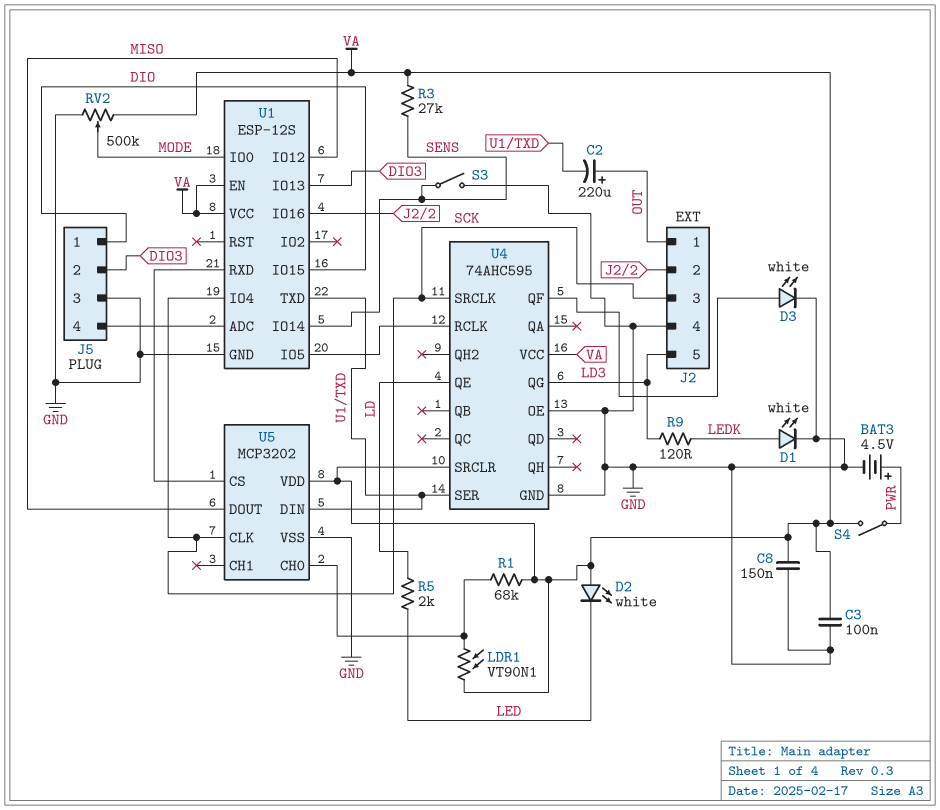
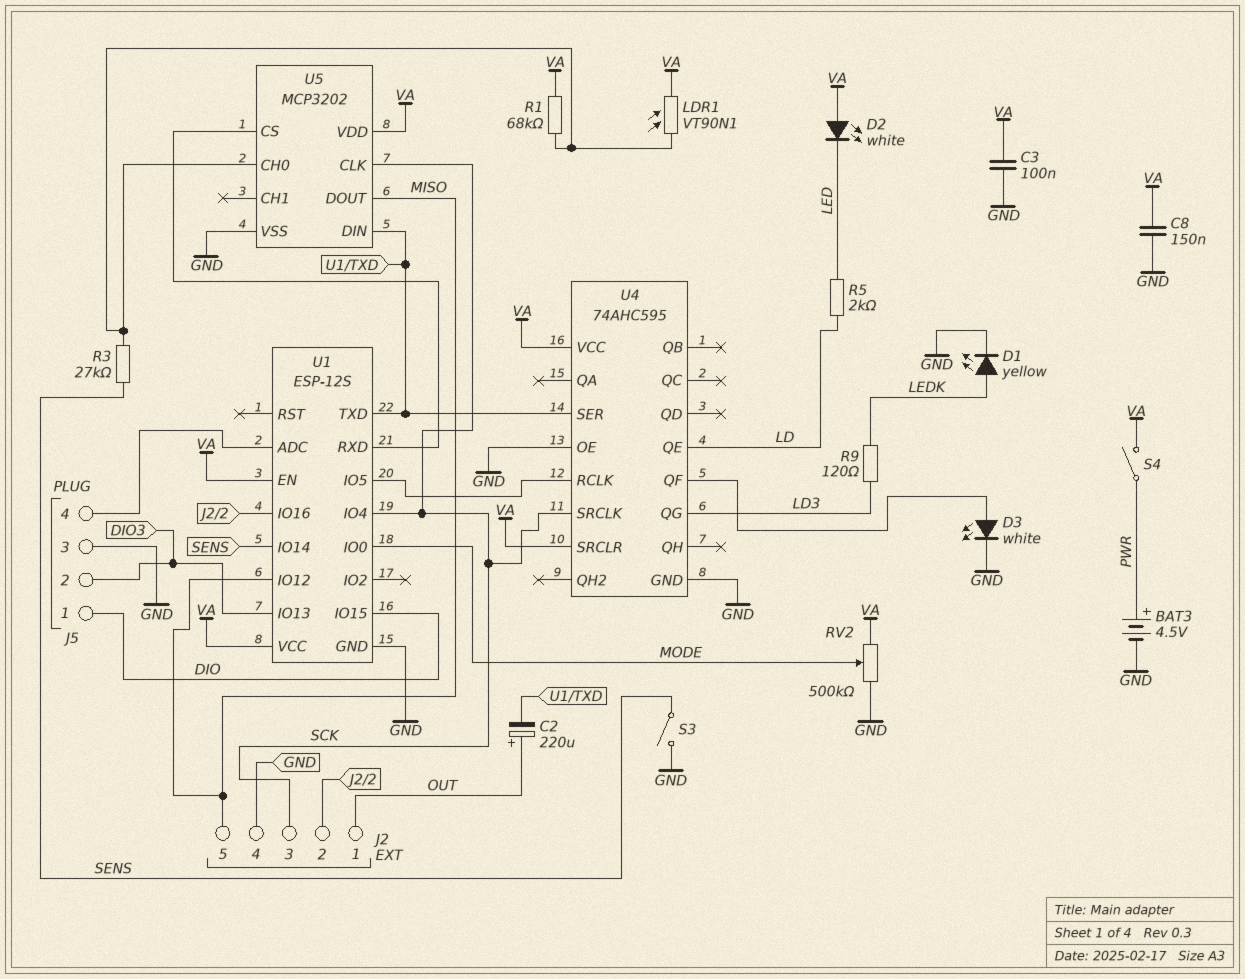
D1: LED white (A LEDK, K GND) -> LED yellow (A LEDK, K GND)
J2 pin 5: LD3 -> MISO
R3: 27k (SENS, VA) -> 27k (SENS, U5/CH0)

